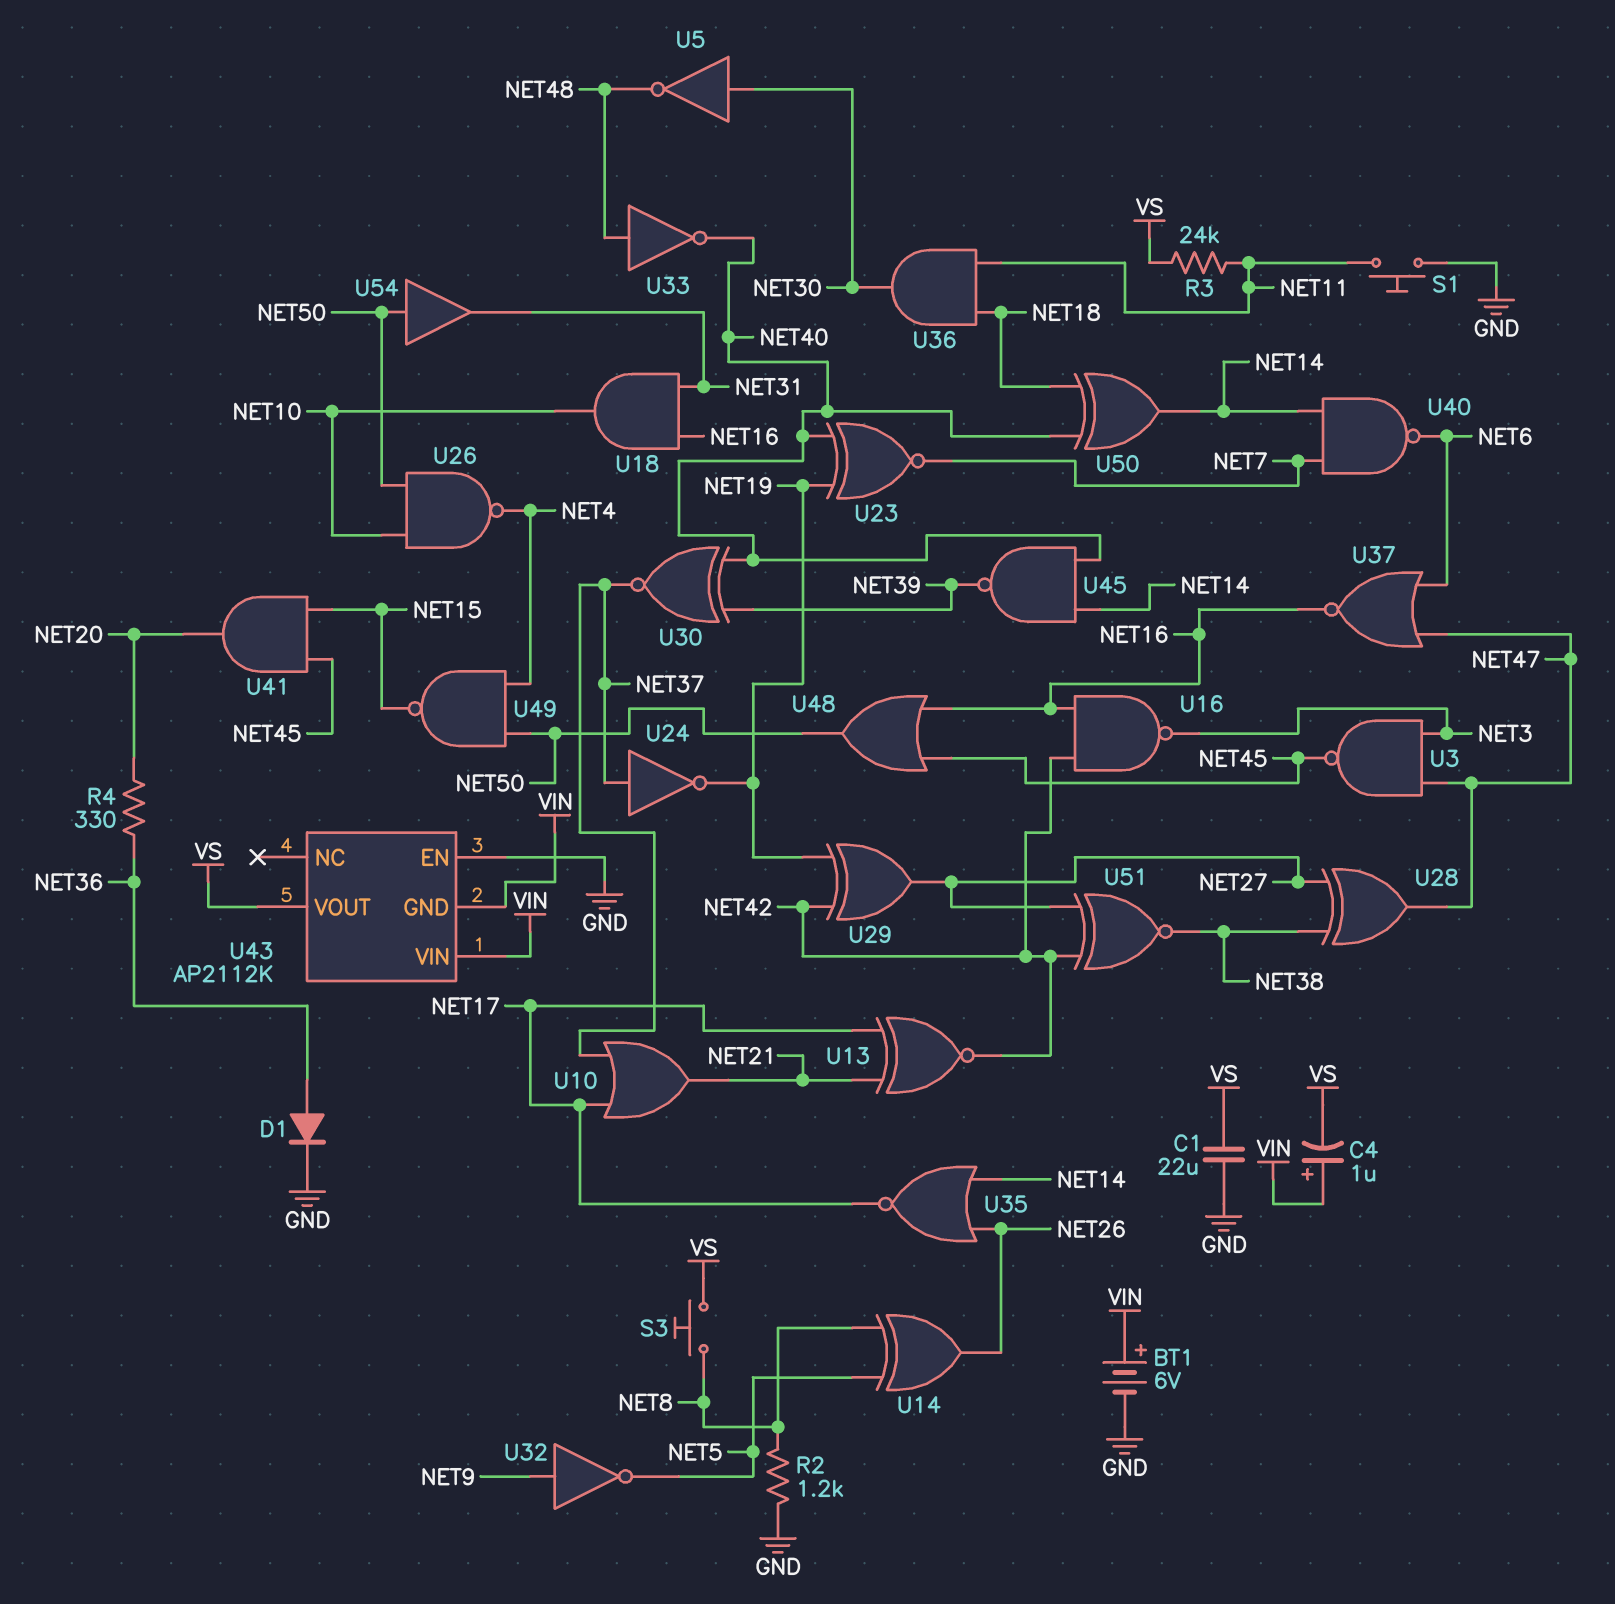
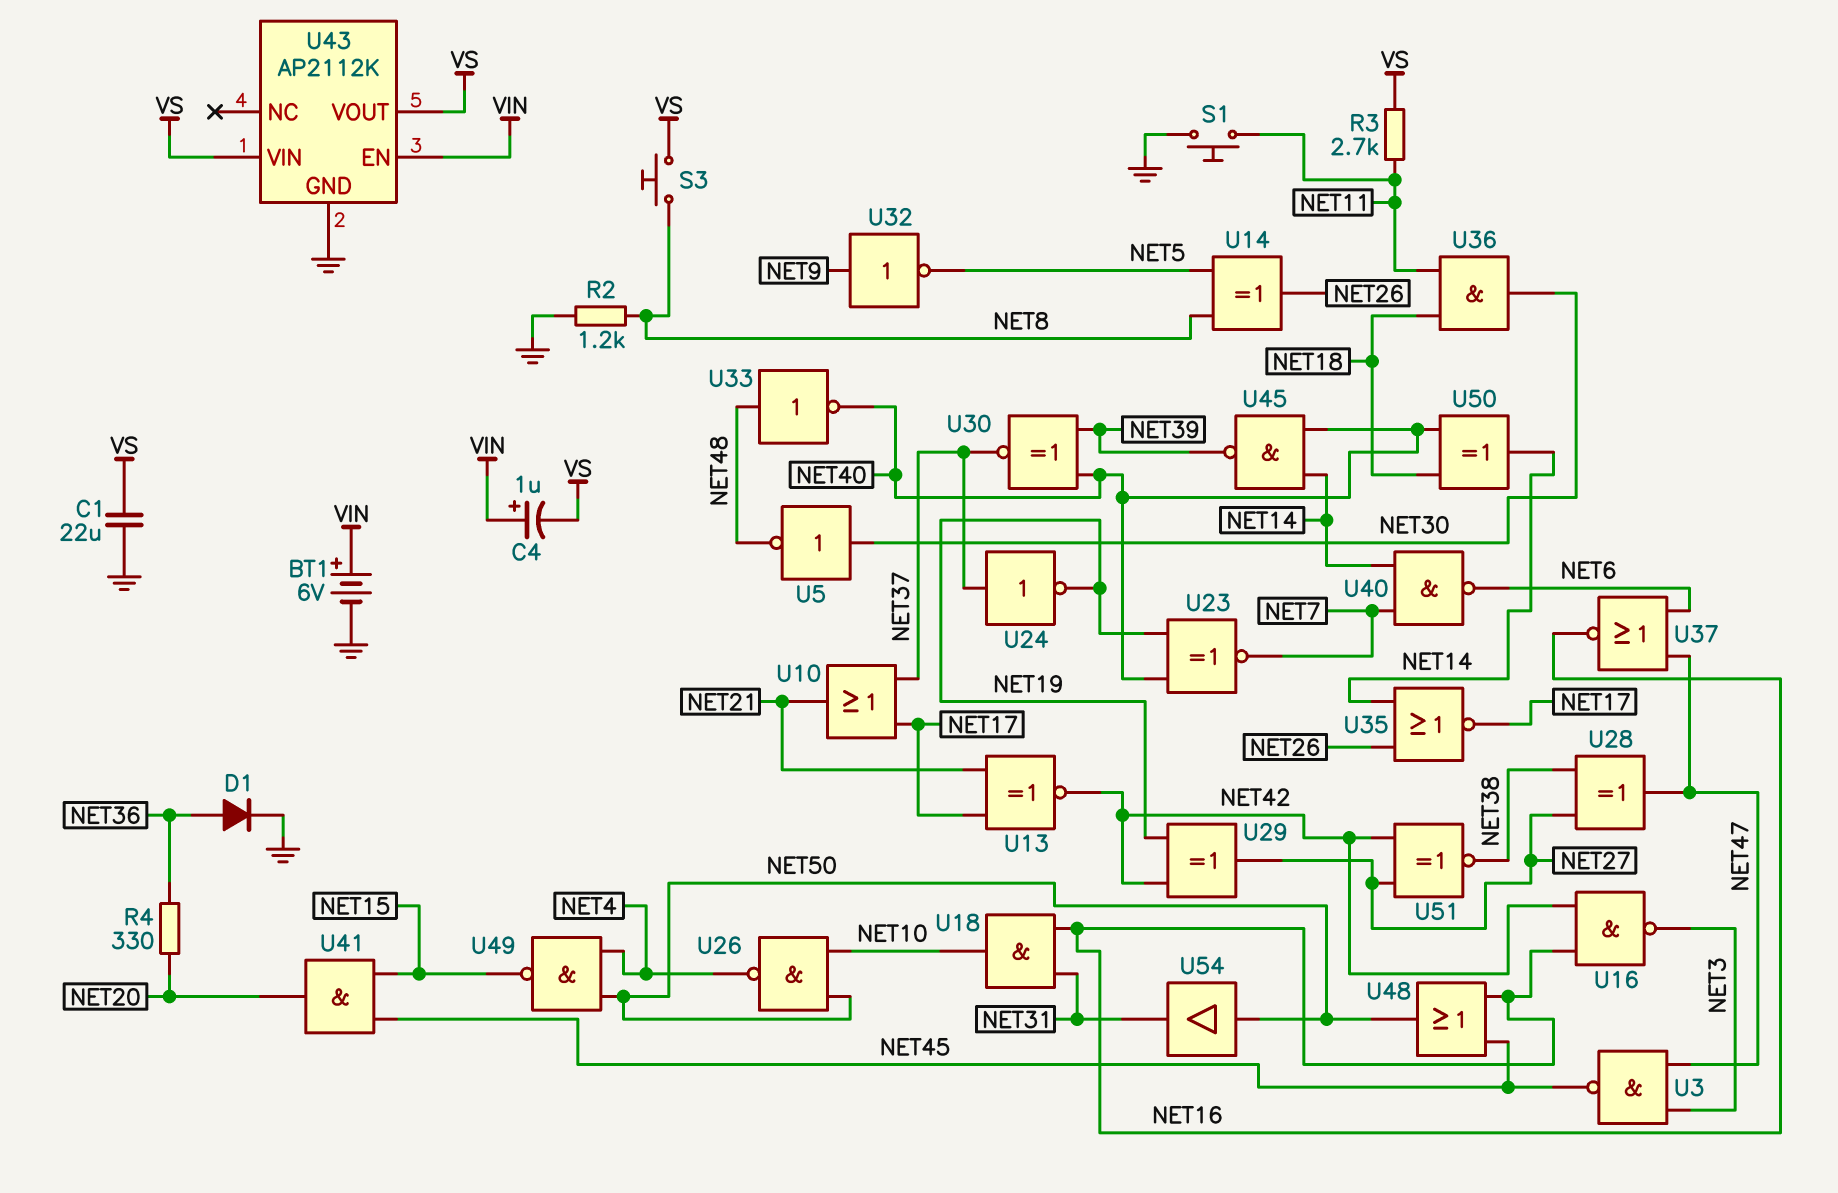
R3: 24k (NET11, VS) -> 2.7k (NET11, VS)
U43 pin EN: GND -> VIN
U43 pin GND: VIN -> GND
U43 pin VIN: VIN -> VS

